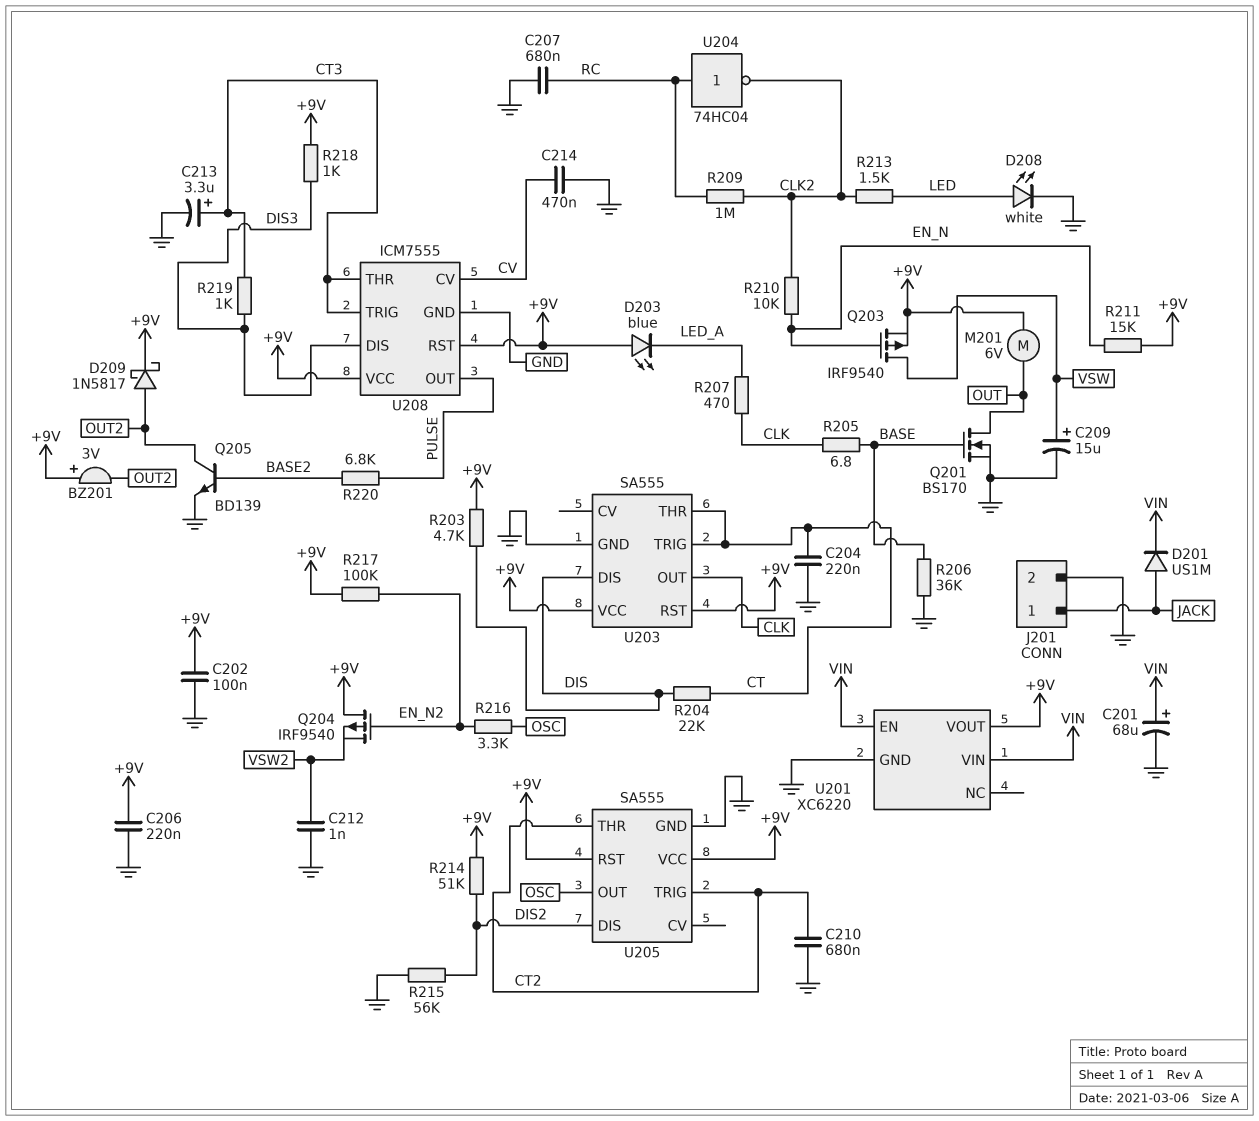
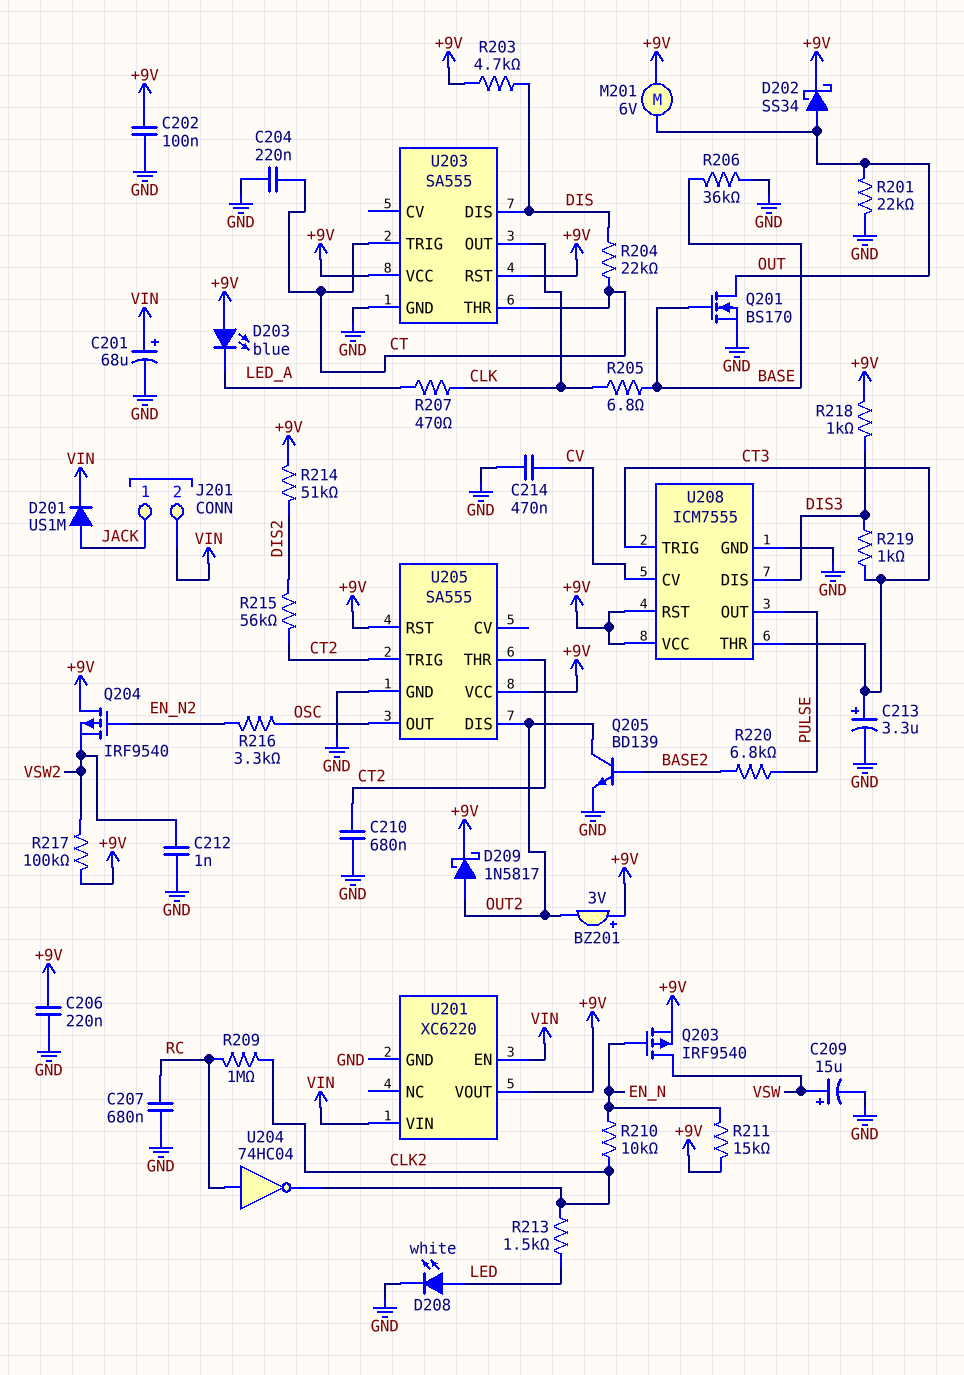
D202: none -> schottky SS34 (A OUT, K +9V)
J201 pin 2: GND -> VIN
R201: none -> 22k (GND, OUT)
R215: 56k (DIS2, GND) -> 56k (CT2, DIS2)
R217: 100k (+9V, EN_N2) -> 100k (+9V, VSW2)
U205 pin DIS: DIS2 -> OUT2

